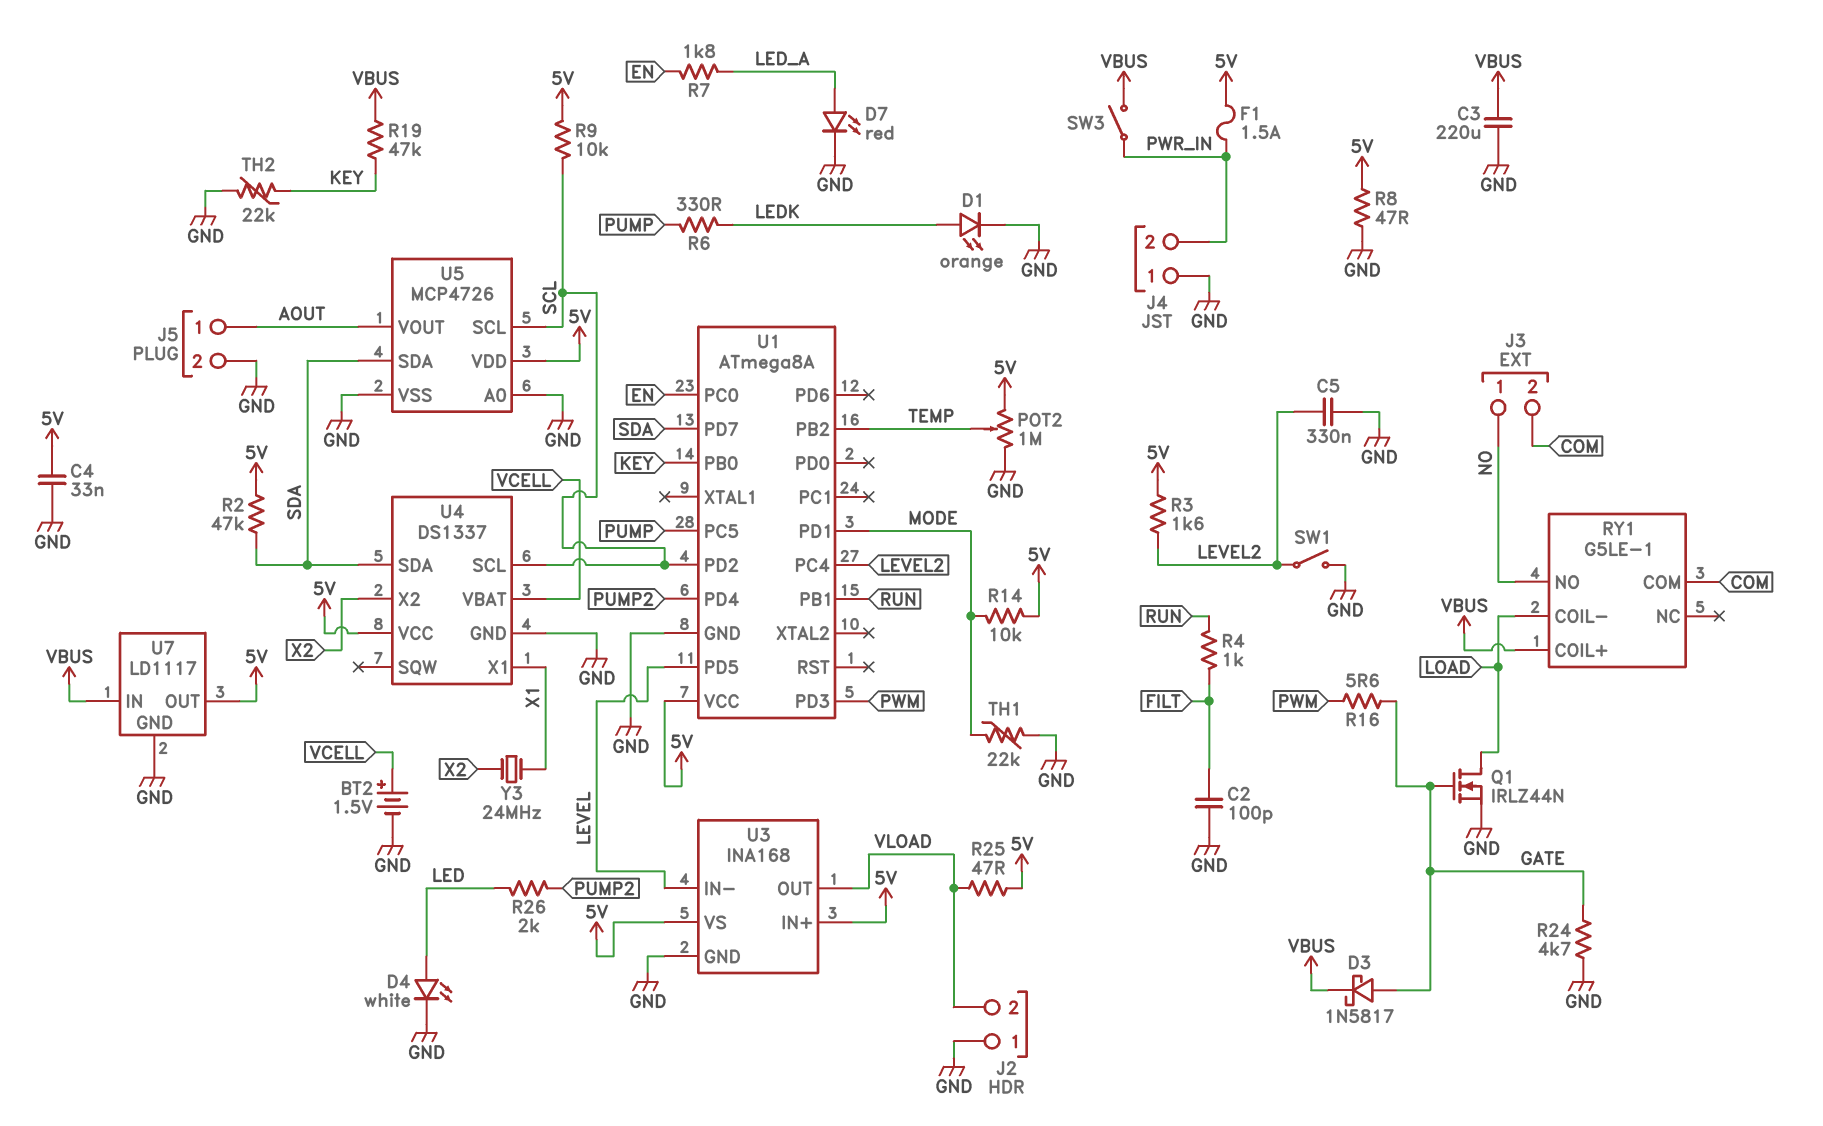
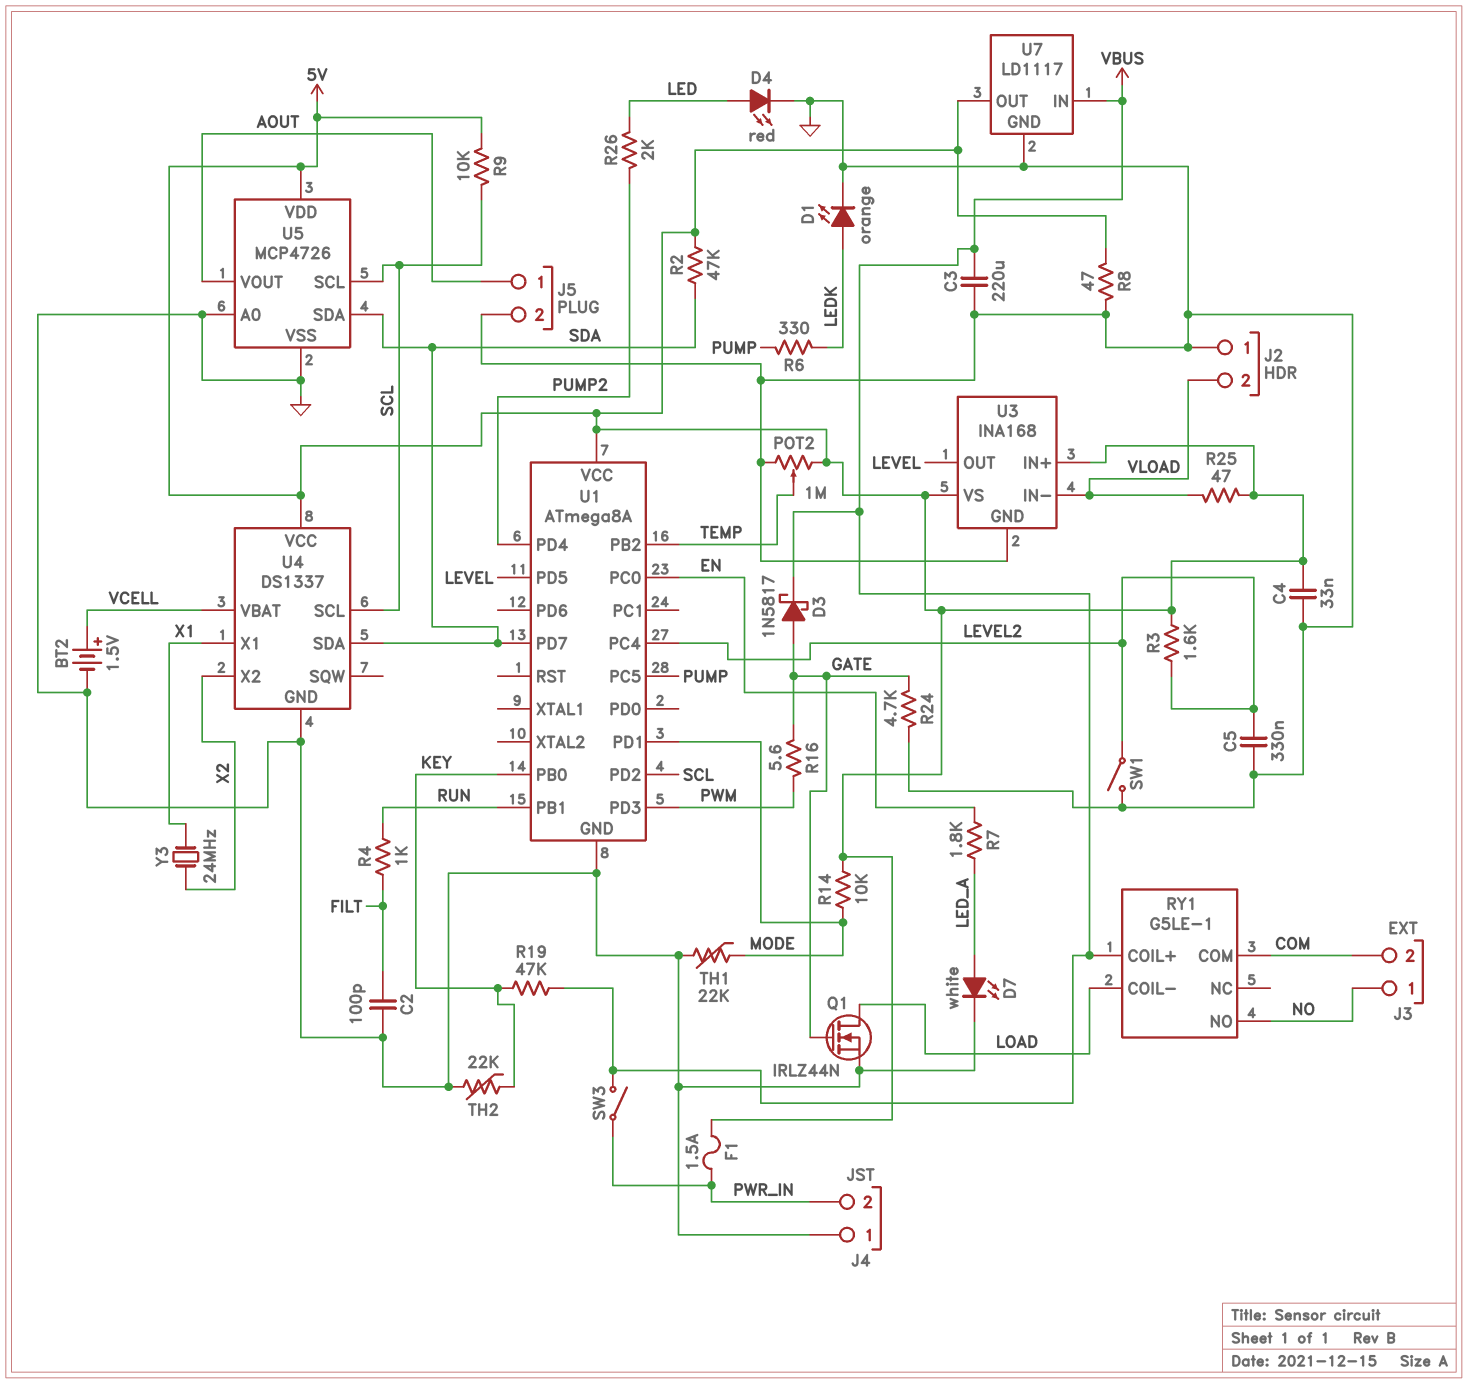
D4: LED white (A LED, K GND) -> LED red (A LED, K GND)
D7: LED red (A LED_A, K GND) -> LED white (A LED_A, K GND)
U3 pin IN-: LEVEL -> VLOAD
U3 pin OUT: VLOAD -> LEVEL

